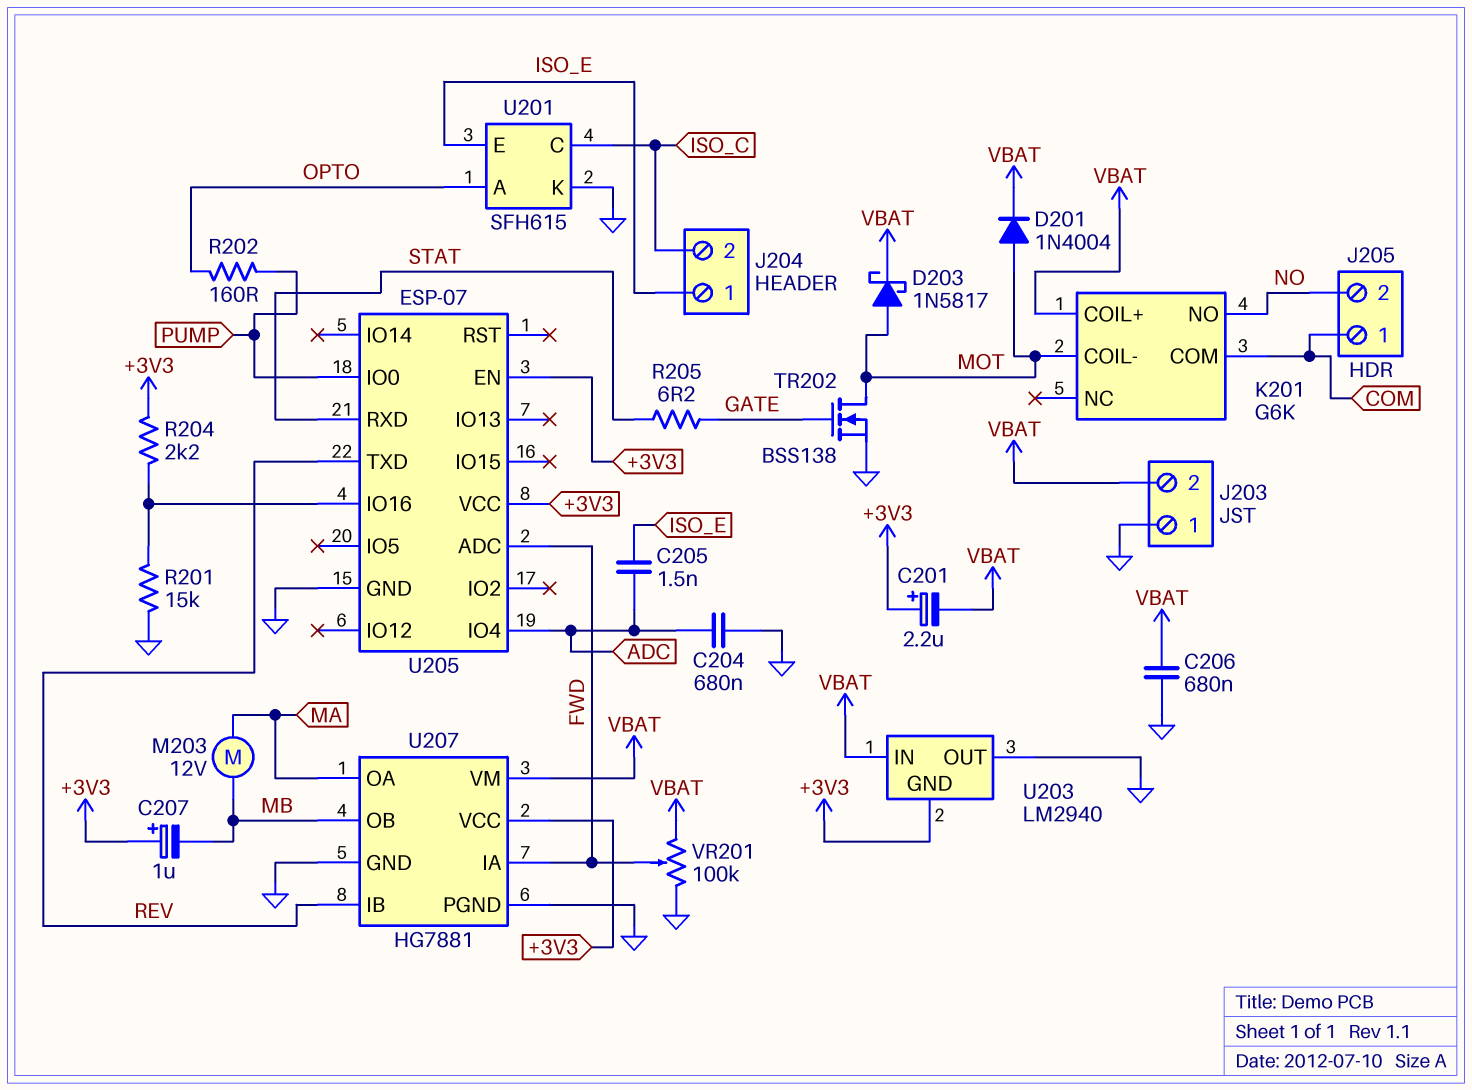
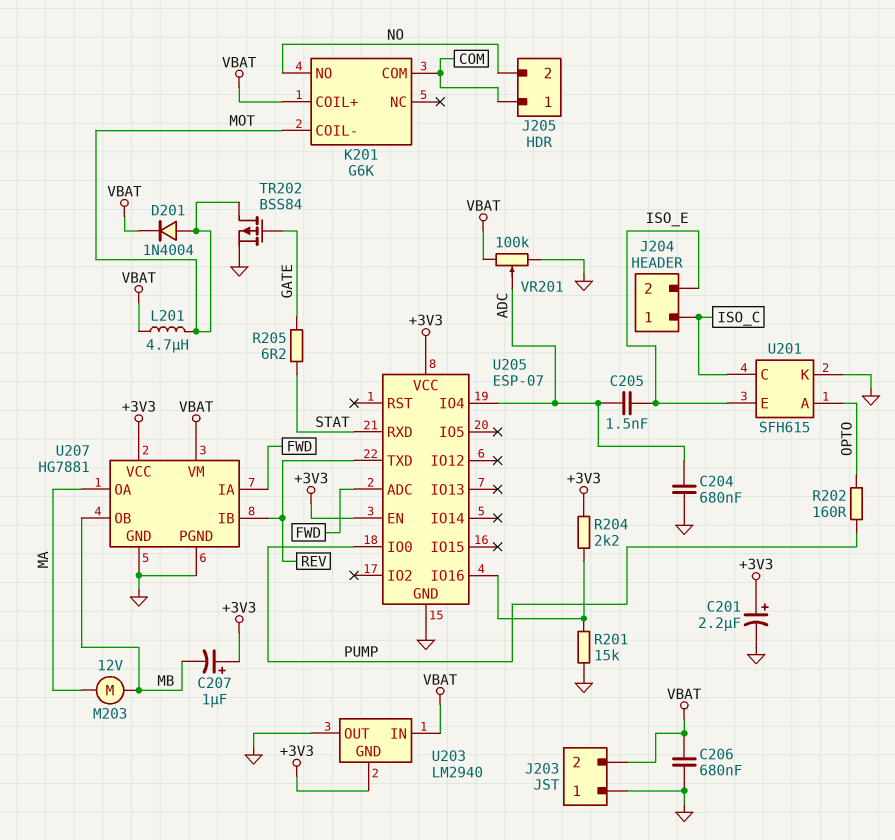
C201: 2.2uF (plus +3V3, minus VBAT) -> 2.2uF (plus +3V3, minus GND)
D203: schottky 1N5817 (A MOT, K VBAT) -> none
J204 pin 1: ISO_E -> ISO_C
J204 pin 2: ISO_C -> ISO_E
L201: none -> 4.7uH (MOT, VBAT)
TR202: NMOS BSS138 (G GATE, D MOT, S GND) -> PMOS BSS84 (G GATE, D MOT, S GND)
VR201: 100k (GND, VBAT, wiper FWD) -> 100k (GND, VBAT, wiper ADC)

